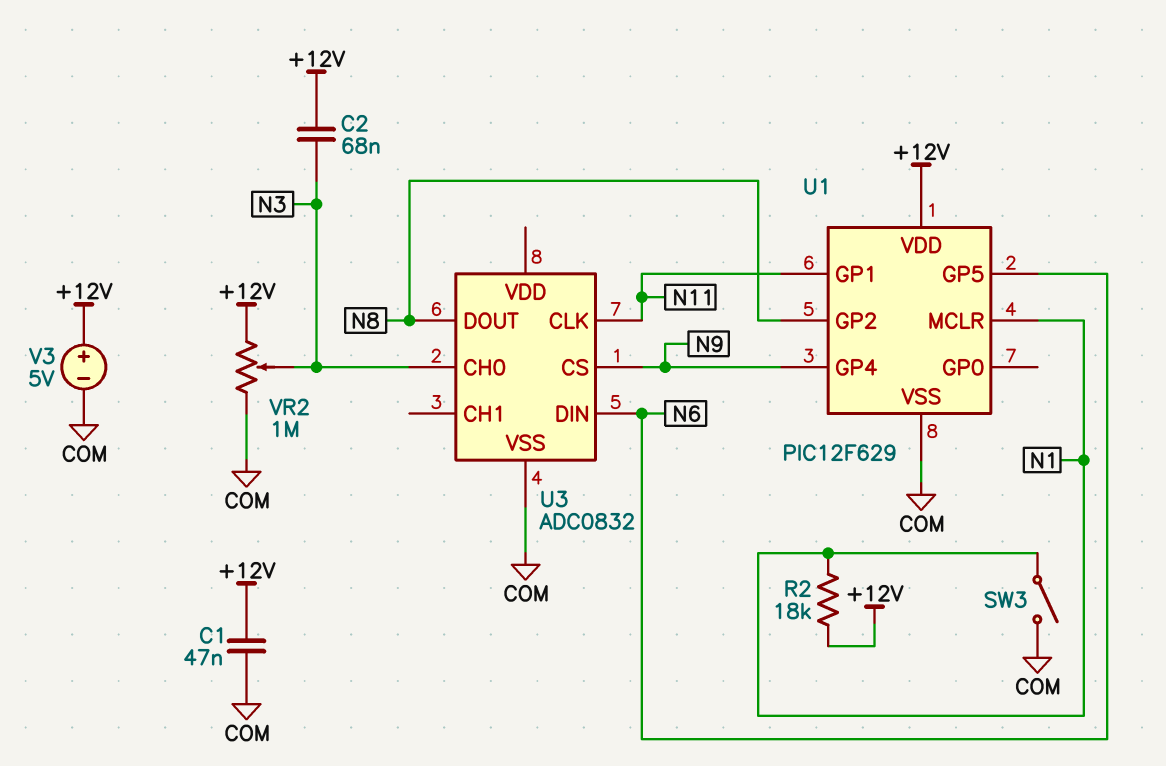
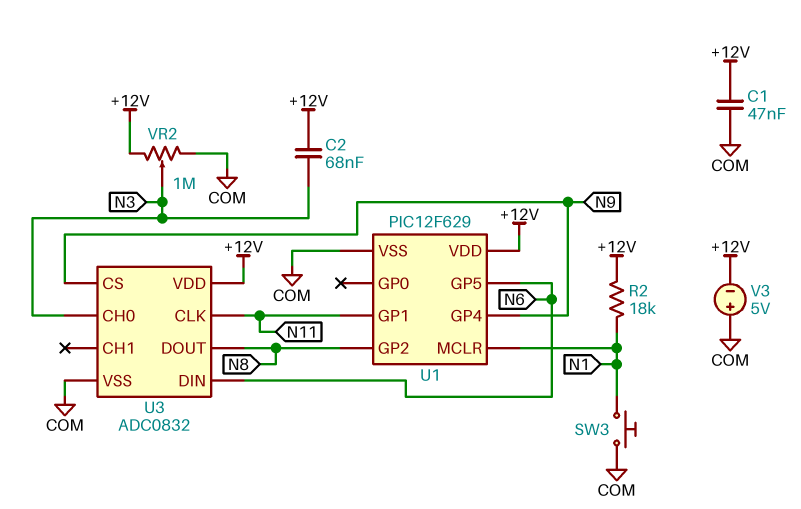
SW3: switch (COM, N1) -> button (COM, N1)
U3 pin VDD: none -> +12V
V3: 5V (plus +12V, minus COM) -> 5V (plus COM, minus +12V)

